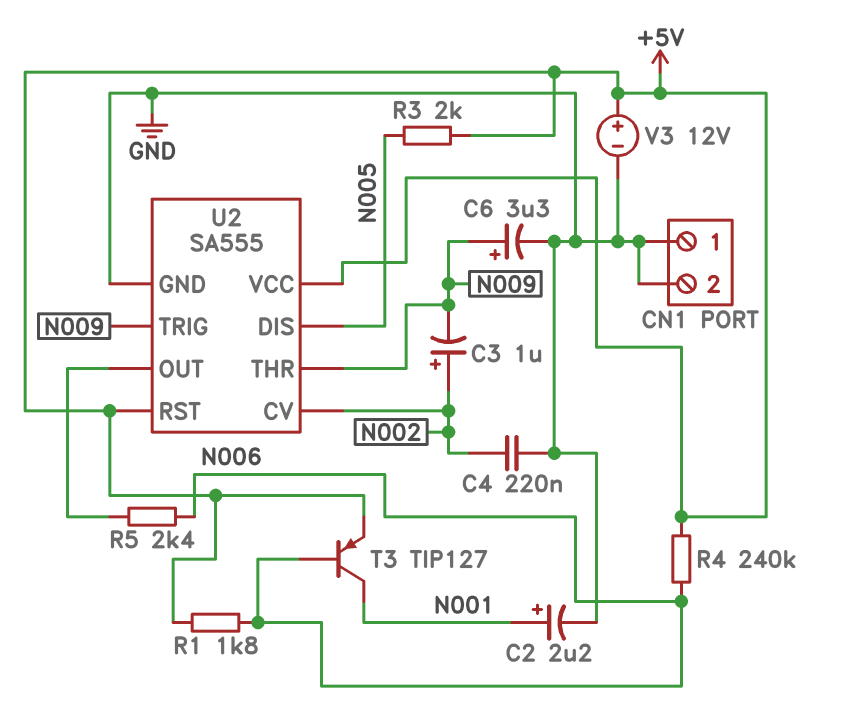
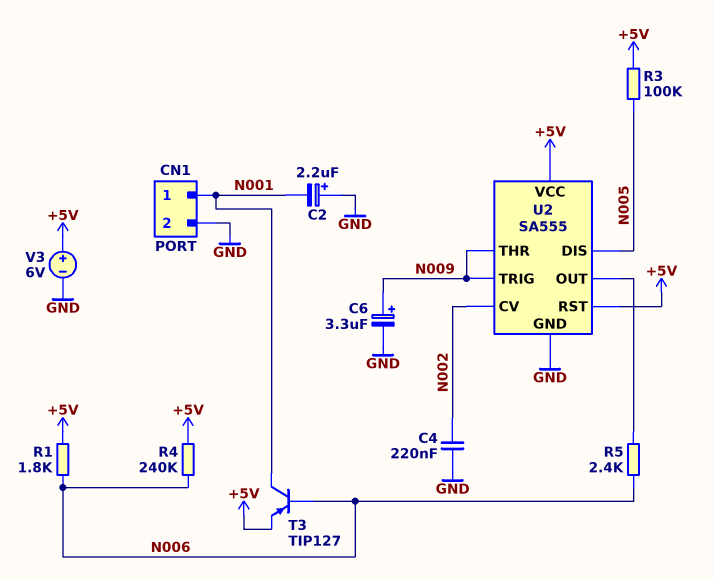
C2: 2.2uF (plus N001, minus GND) -> 2.2uF (plus GND, minus N001)
C3: 1uF (plus N002, minus N009) -> none
CN1 pin 1: GND -> N001
R3: 2k (+5V, N005) -> 100k (+5V, N005)
V3: 12V (plus +5V, minus GND) -> 6V (plus +5V, minus GND)

